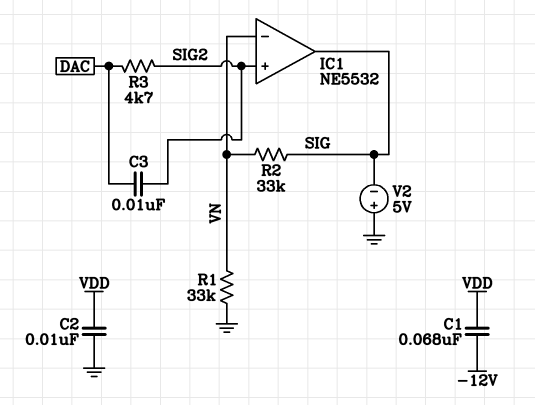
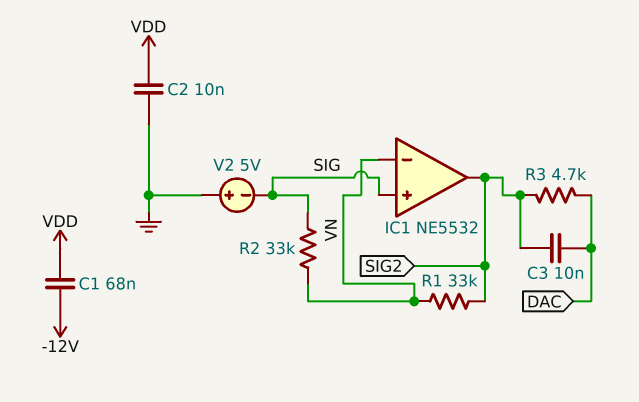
IC1 pin in+: SIG2 -> SIG
IC1 pin out: SIG -> SIG2
R1: 33k (GND, VN) -> 33k (SIG2, VN)

